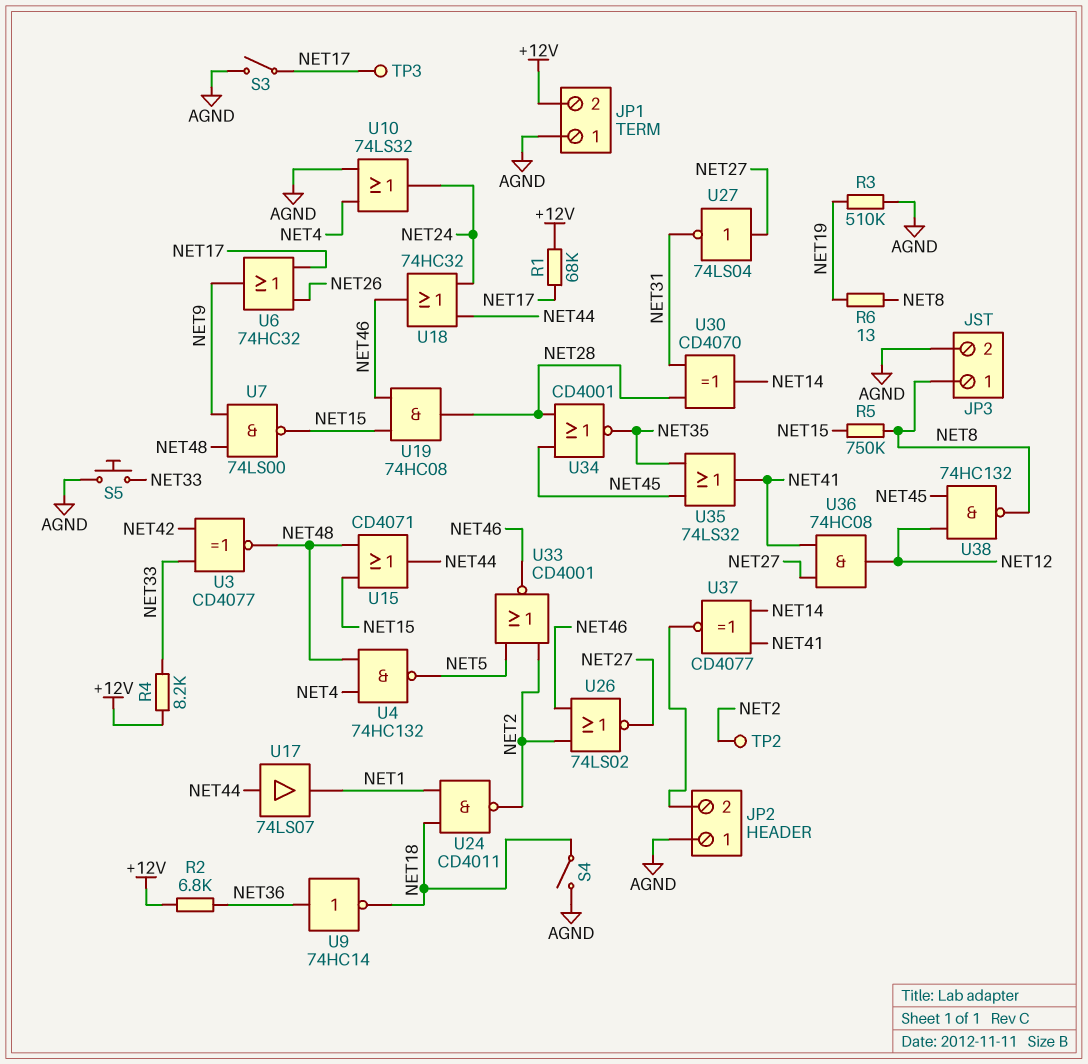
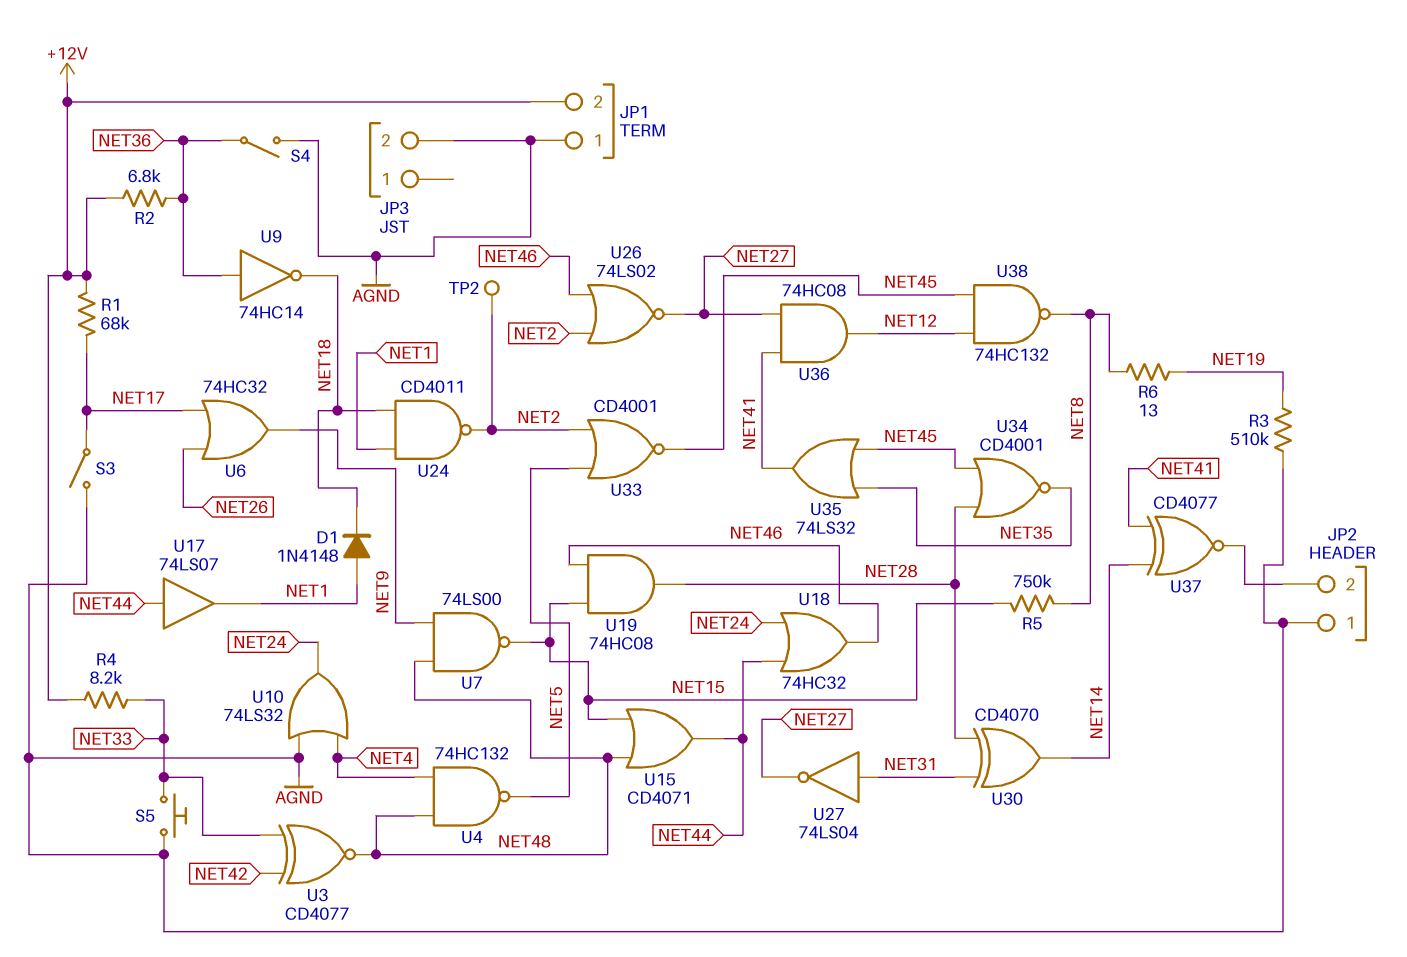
D1: none -> diode 1N4148 (A NET1, K NET18)
JP3 pin 1: NET8 -> none
S4: switch (AGND, NET18) -> switch (AGND, NET36)
TP3: test point (NET17) -> none
U27: NOT 74LS04 (in NET27, out NET31) -> NOT 74LS04 (in NET31, out NET27)
U33: NOR CD4001 (in NET2, in NET5, out NET46) -> NOR CD4001 (in NET2, in NET5, out NET45)

